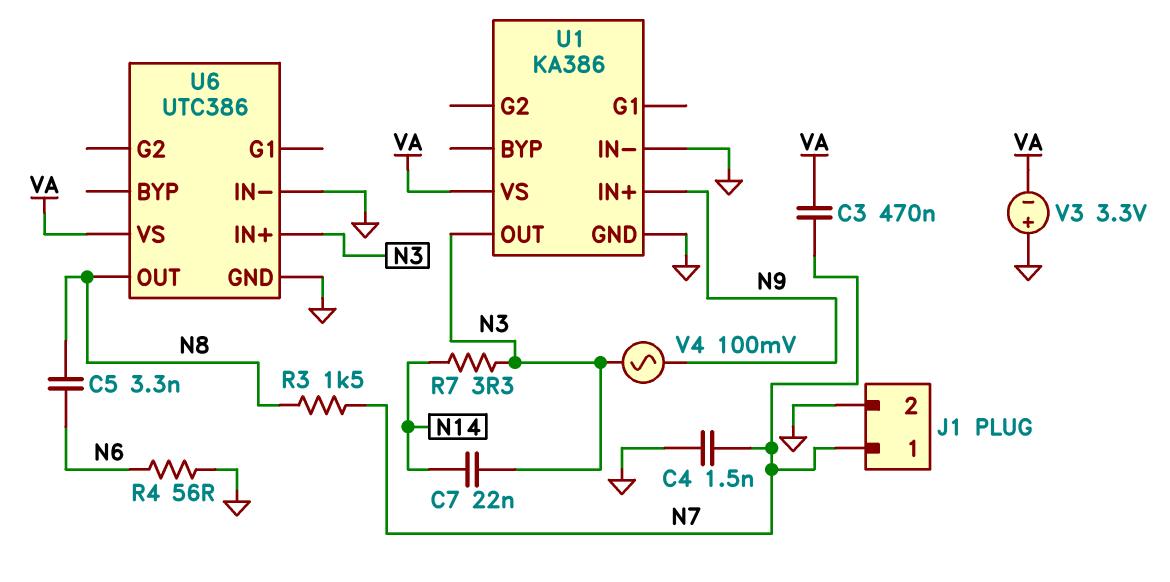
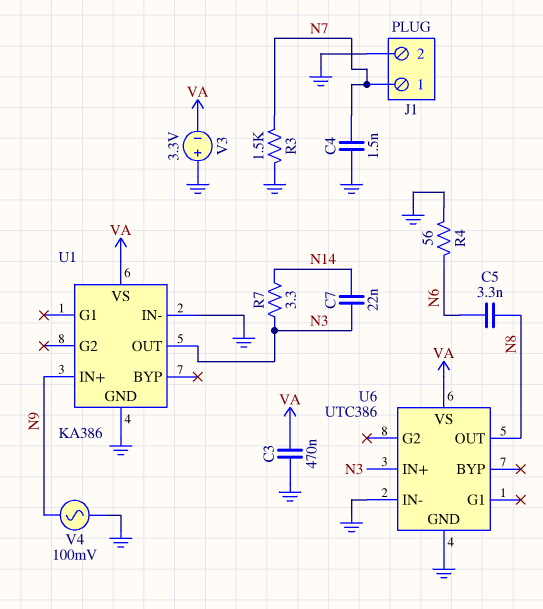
C3: 470nF (N7, VA) -> 470nF (GND, VA)
R3: 1.5k (N7, N8) -> 1.5k (GND, N7)
V4: AC 100mV (N3, N9) -> AC 100mV (GND, N9)

